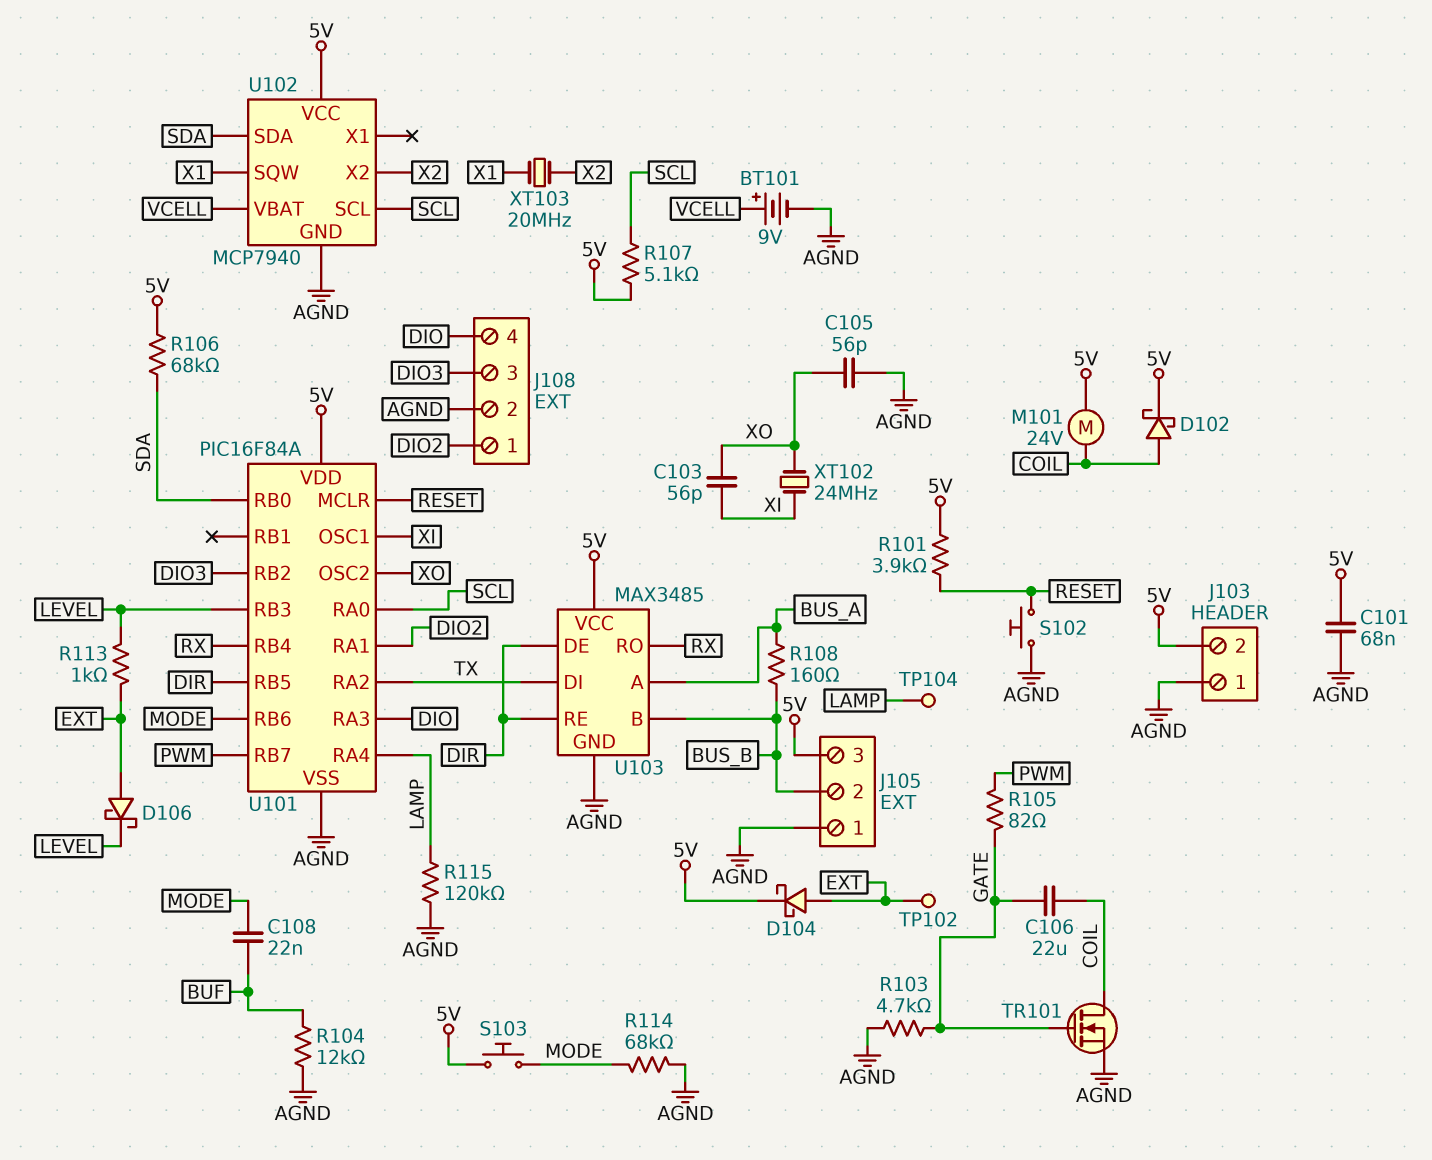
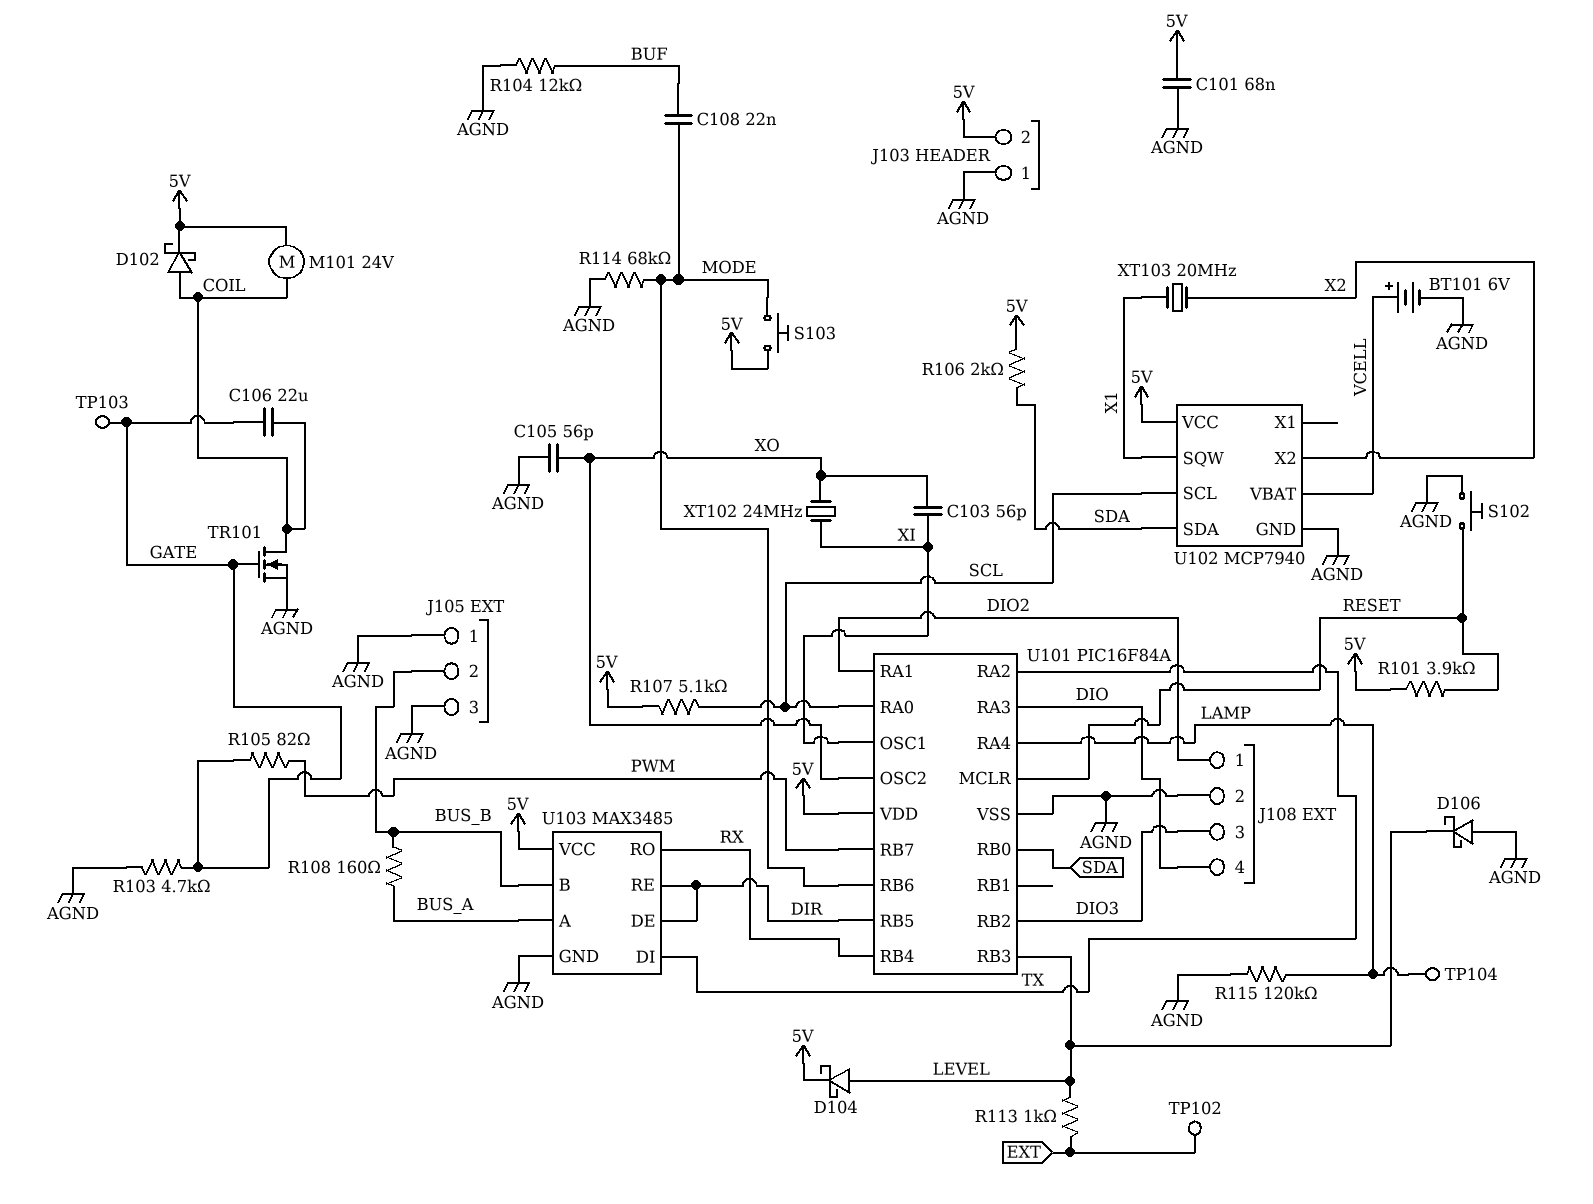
BT101: 9V (plus VCELL, minus AGND) -> 6V (plus VCELL, minus AGND)
D104: schottky (A EXT, K 5V) -> schottky (A LEVEL, K 5V)
D106: schottky (A EXT, K LEVEL) -> schottky (A AGND, K LEVEL)
J105 pin 3: 5V -> AGND
R106: 68k (5V, SDA) -> 2k (5V, SDA)
TP103: none -> test point (GATE)

